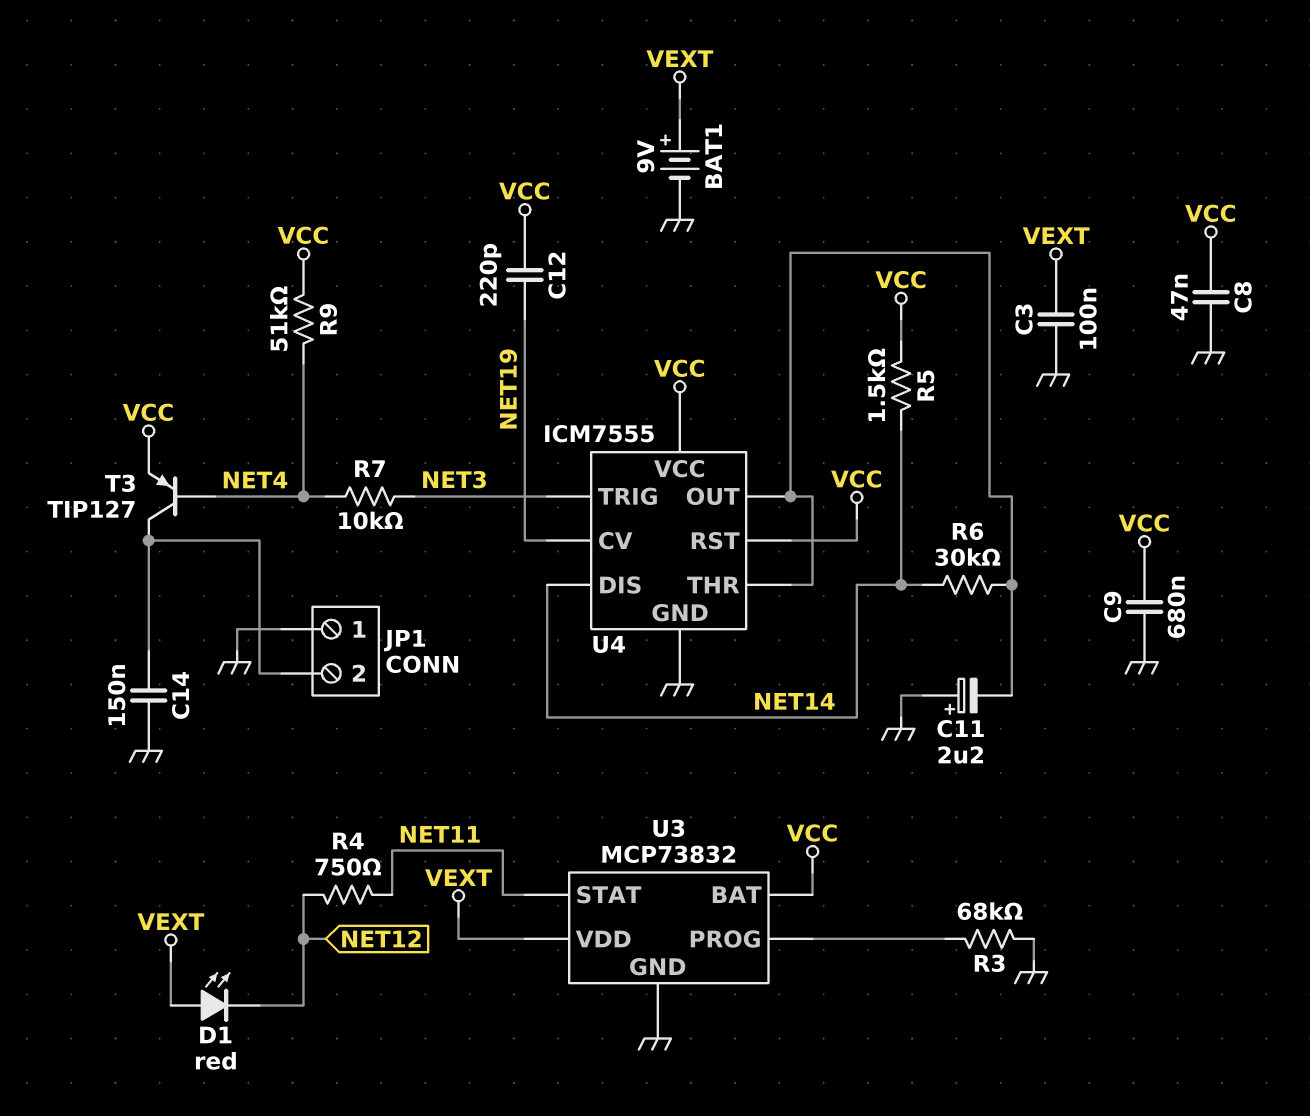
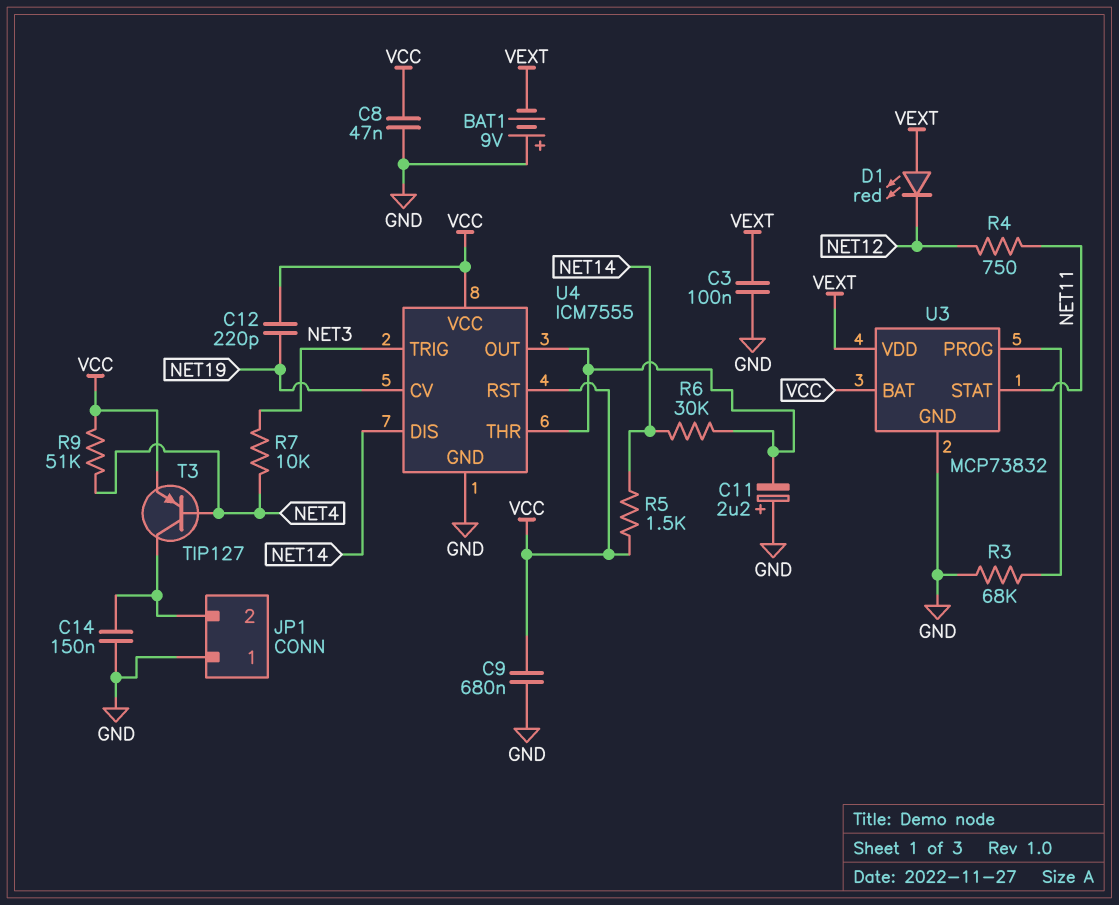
BAT1: 9V (plus VEXT, minus GND) -> 9V (plus GND, minus VEXT)

